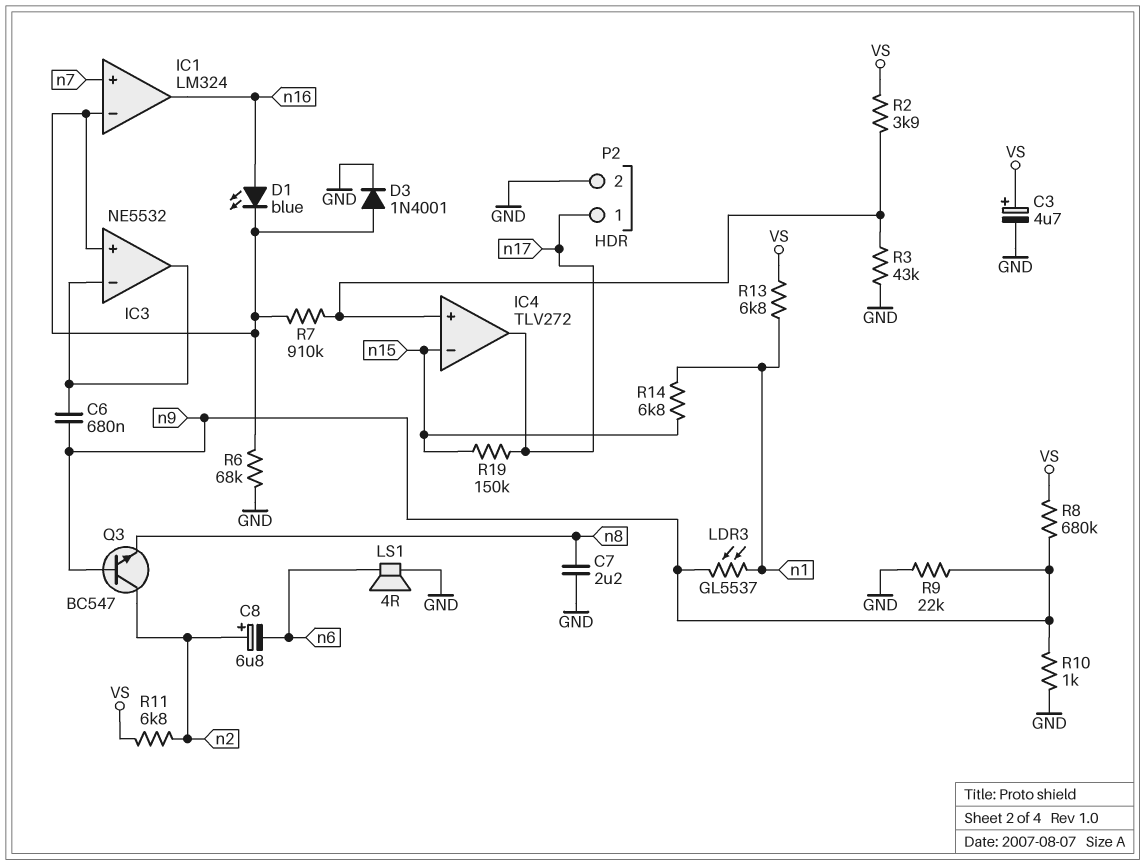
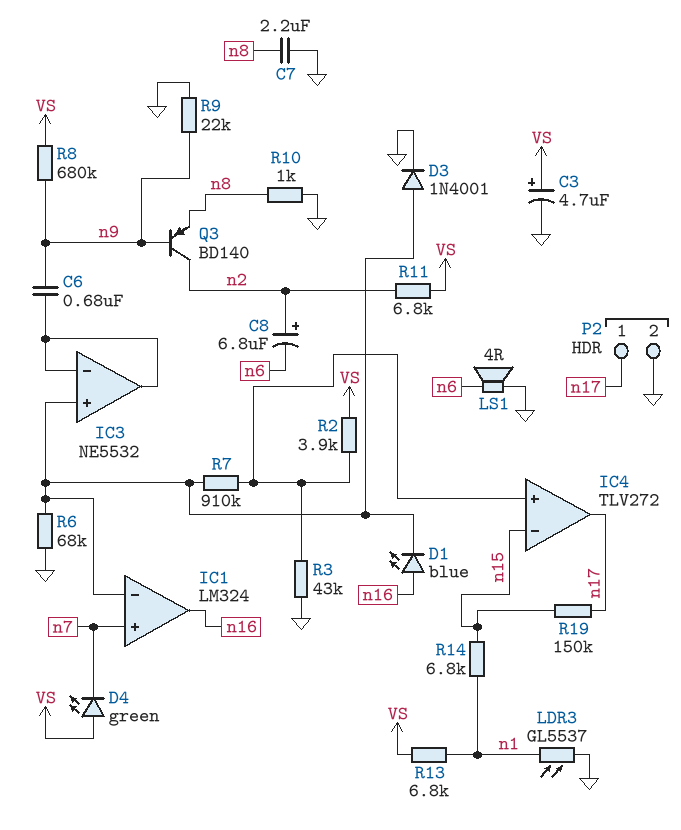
D4: none -> LED green (A VS, K n7)
LDR3: GL5537 (n1, n9) -> GL5537 (GND, n1)
Q3: NPN BC547 (B n9, C n2, E n8) -> PNP BD140 (B n9, C n2, E n8)
R10: 1k (GND, n9) -> 1k (GND, n8)

